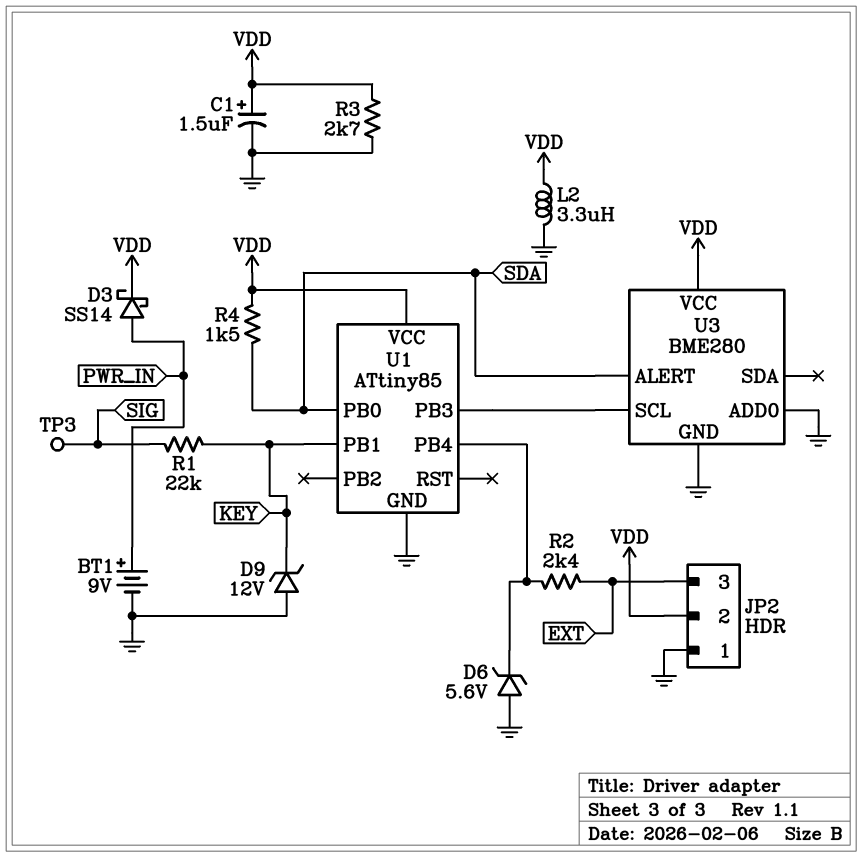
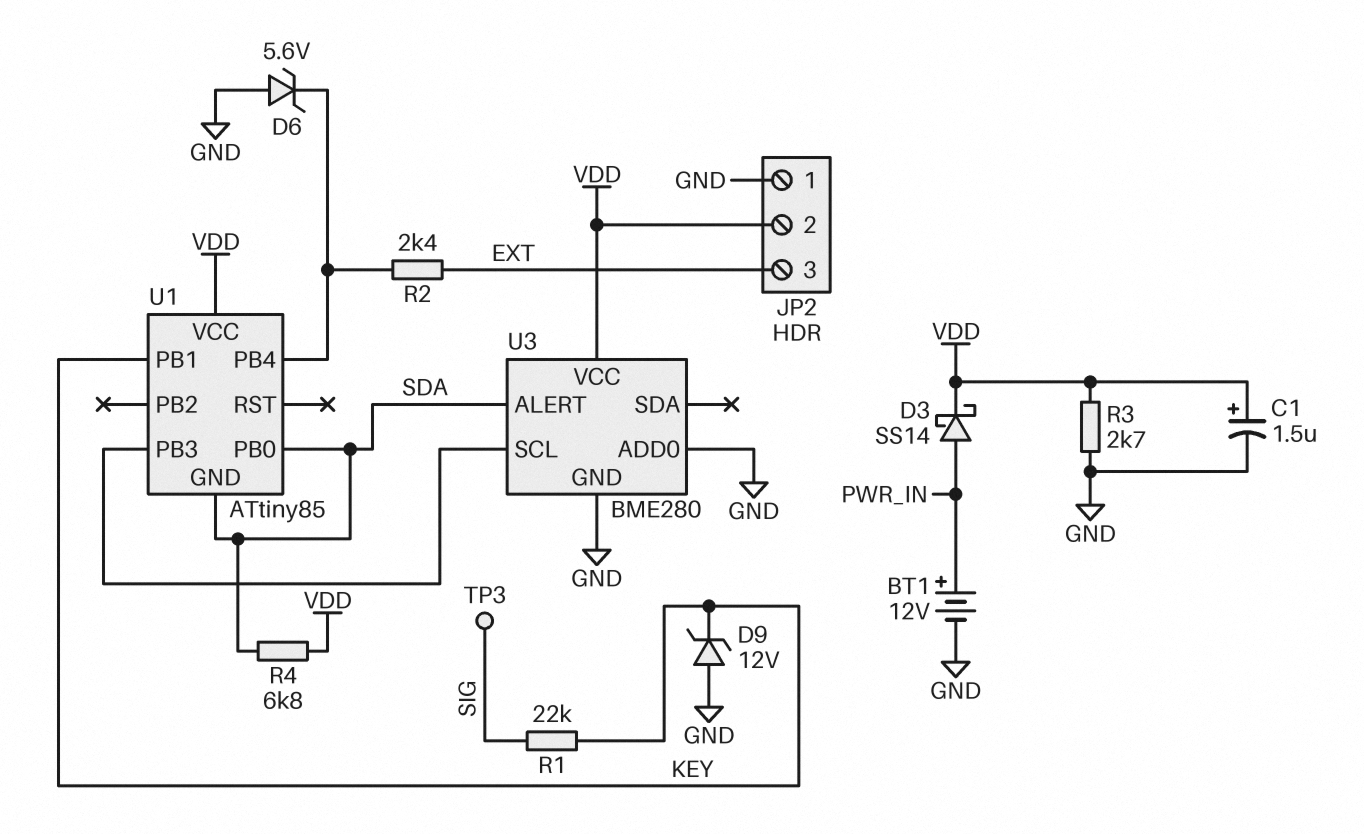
BT1: 9V (plus PWR_IN, minus GND) -> 12V (plus PWR_IN, minus GND)
L2: 3.3uH (GND, VDD) -> none
R4: 1.5k (SDA, VDD) -> 6.8k (SDA, VDD)
U1 pin GND: GND -> SDA

